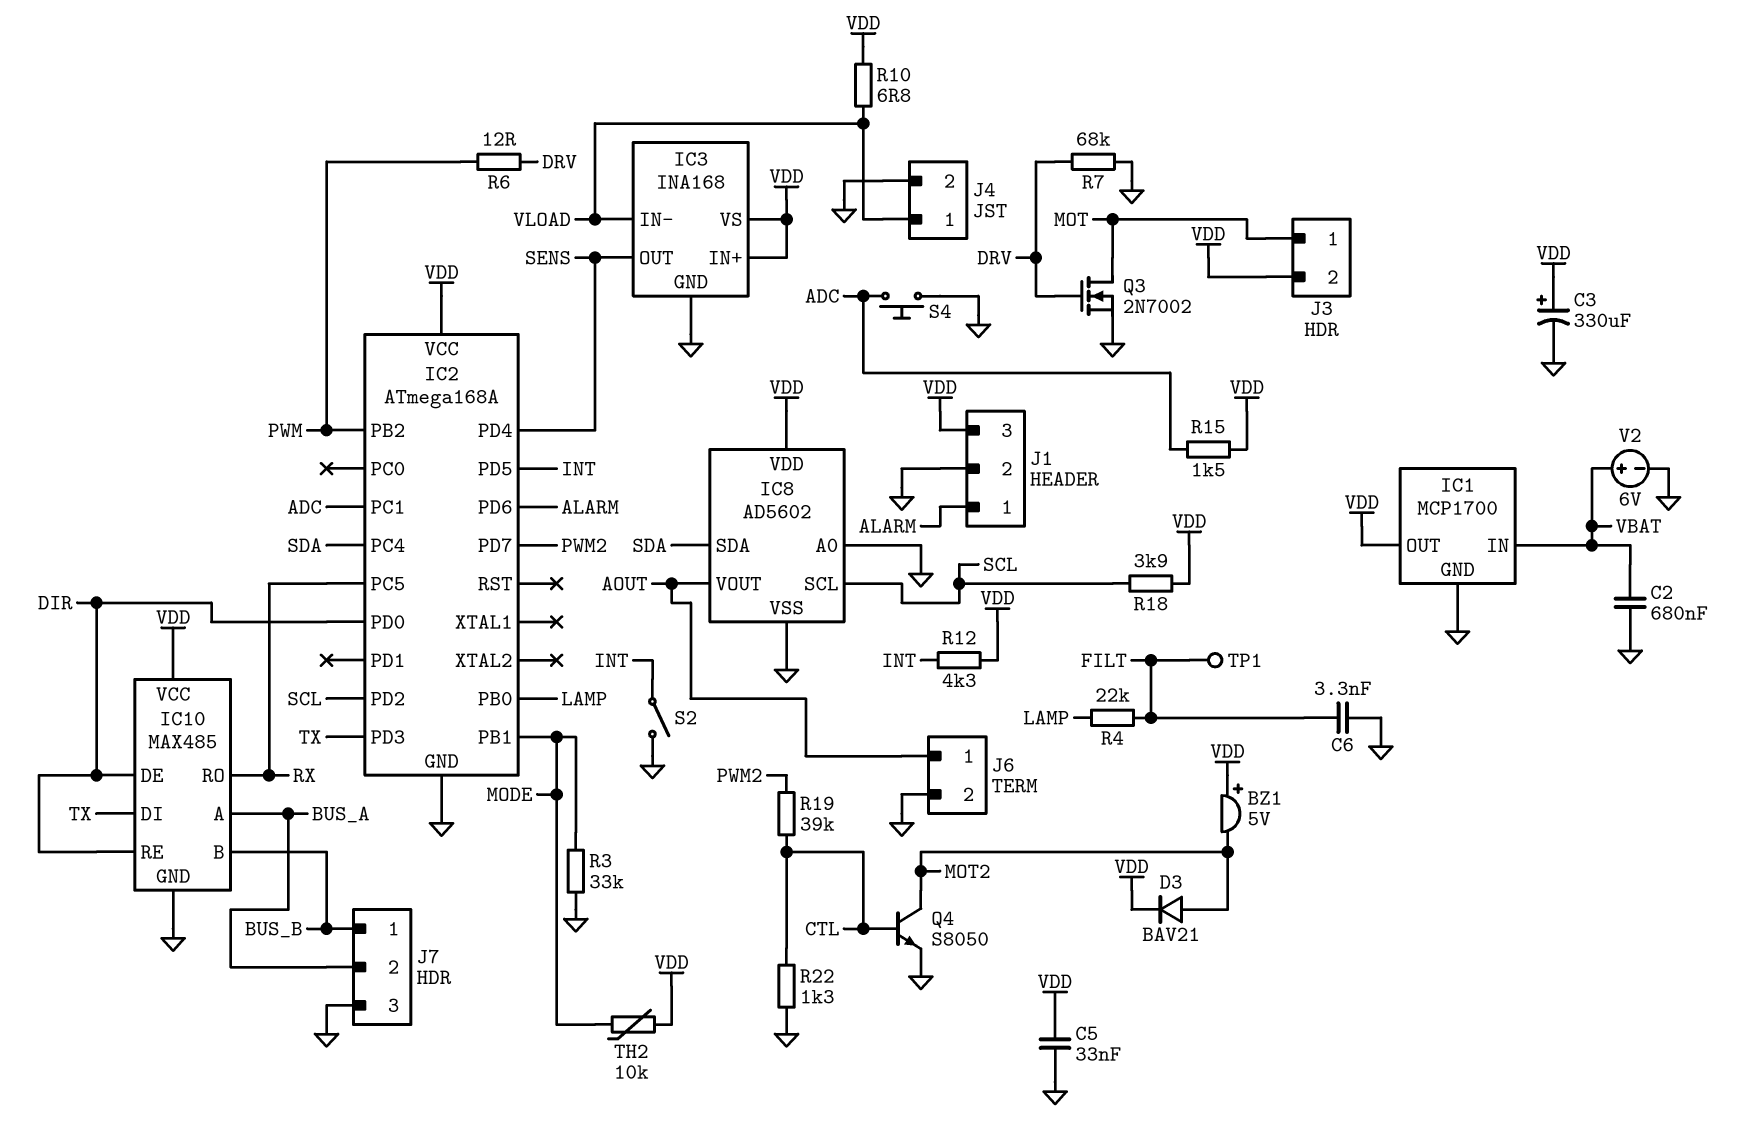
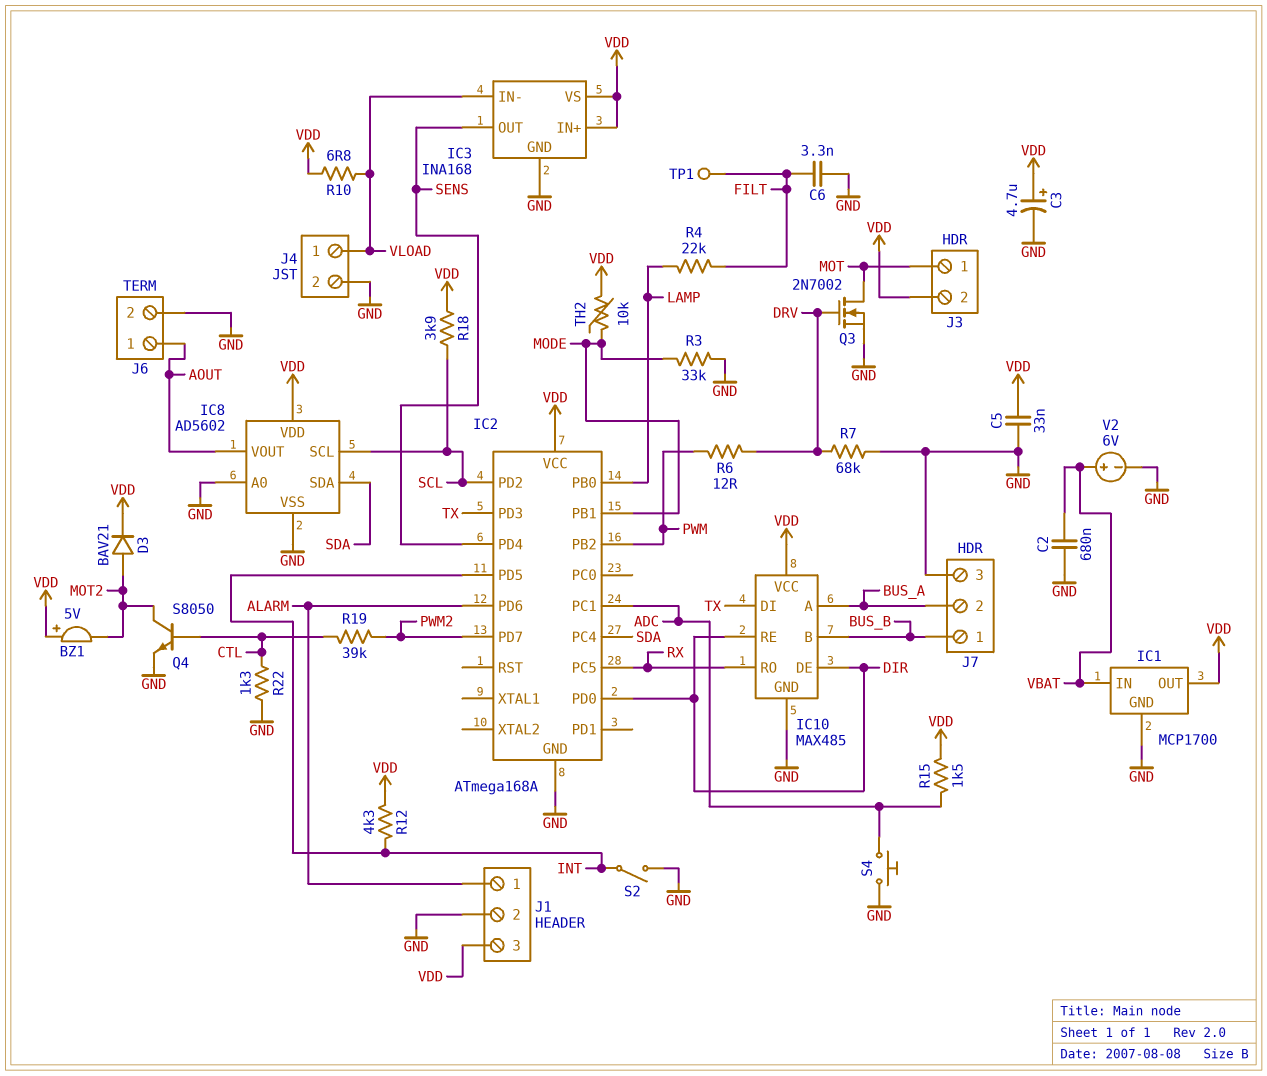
C3: 330uF (plus VDD, minus GND) -> 4.7uF (plus VDD, minus GND)

